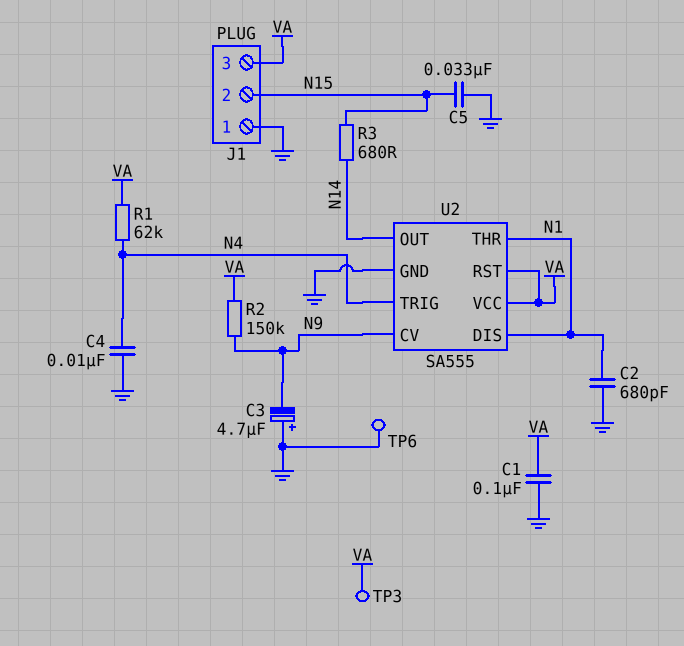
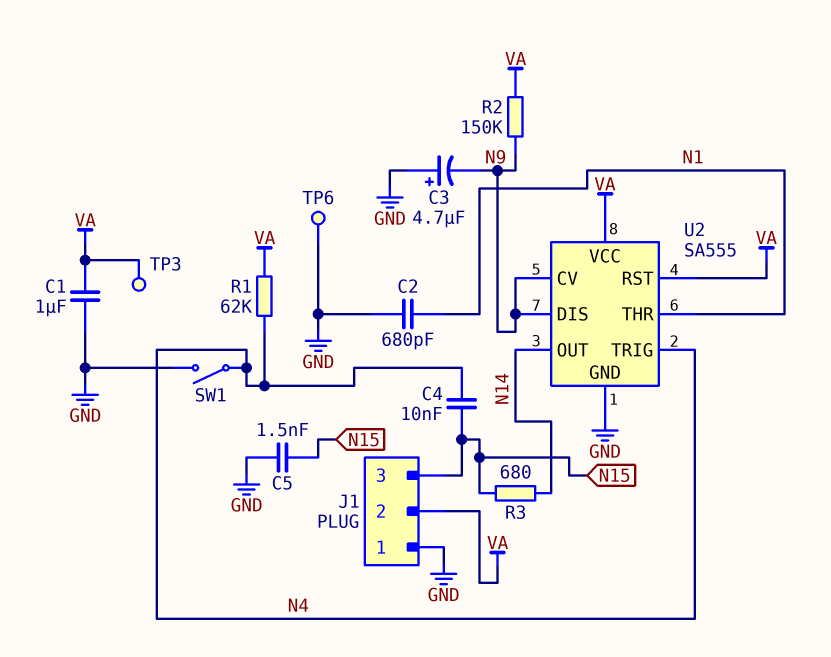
C1: 100nF (GND, VA) -> 1uF (GND, VA)
C4: 10nF (GND, N4) -> 10nF (N4, N15)
C5: 33nF (GND, N15) -> 1.5nF (GND, N15)
J1 pin 2: N15 -> VA
J1 pin 3: VA -> N15
SW1: none -> switch (GND, N4)
U2 pin DIS: N1 -> N9

